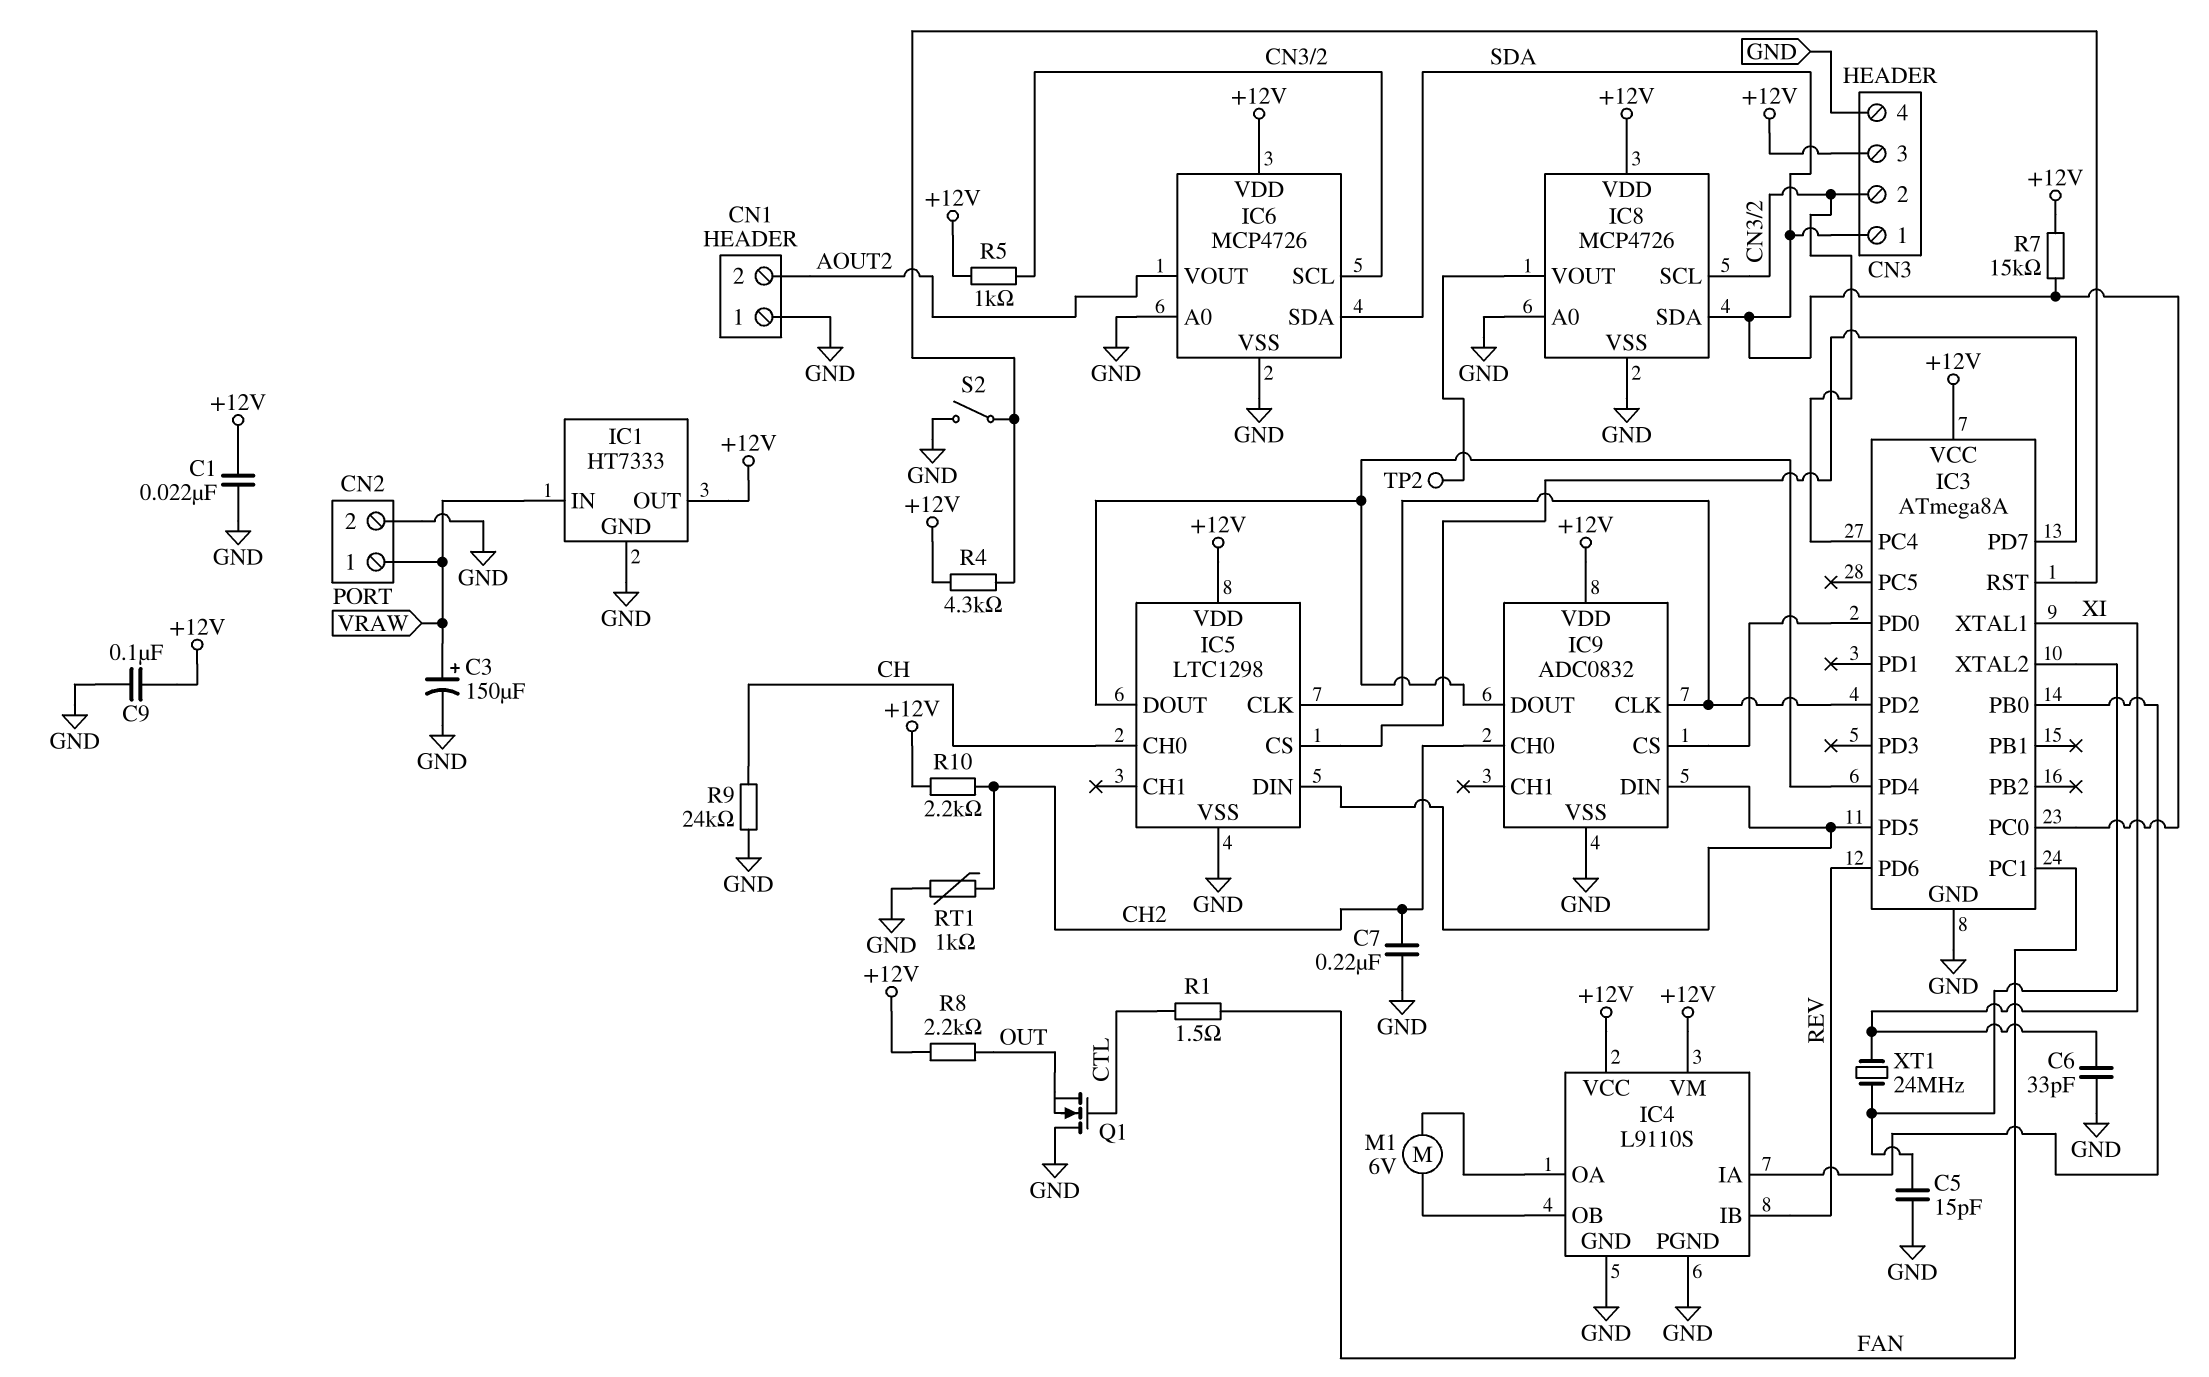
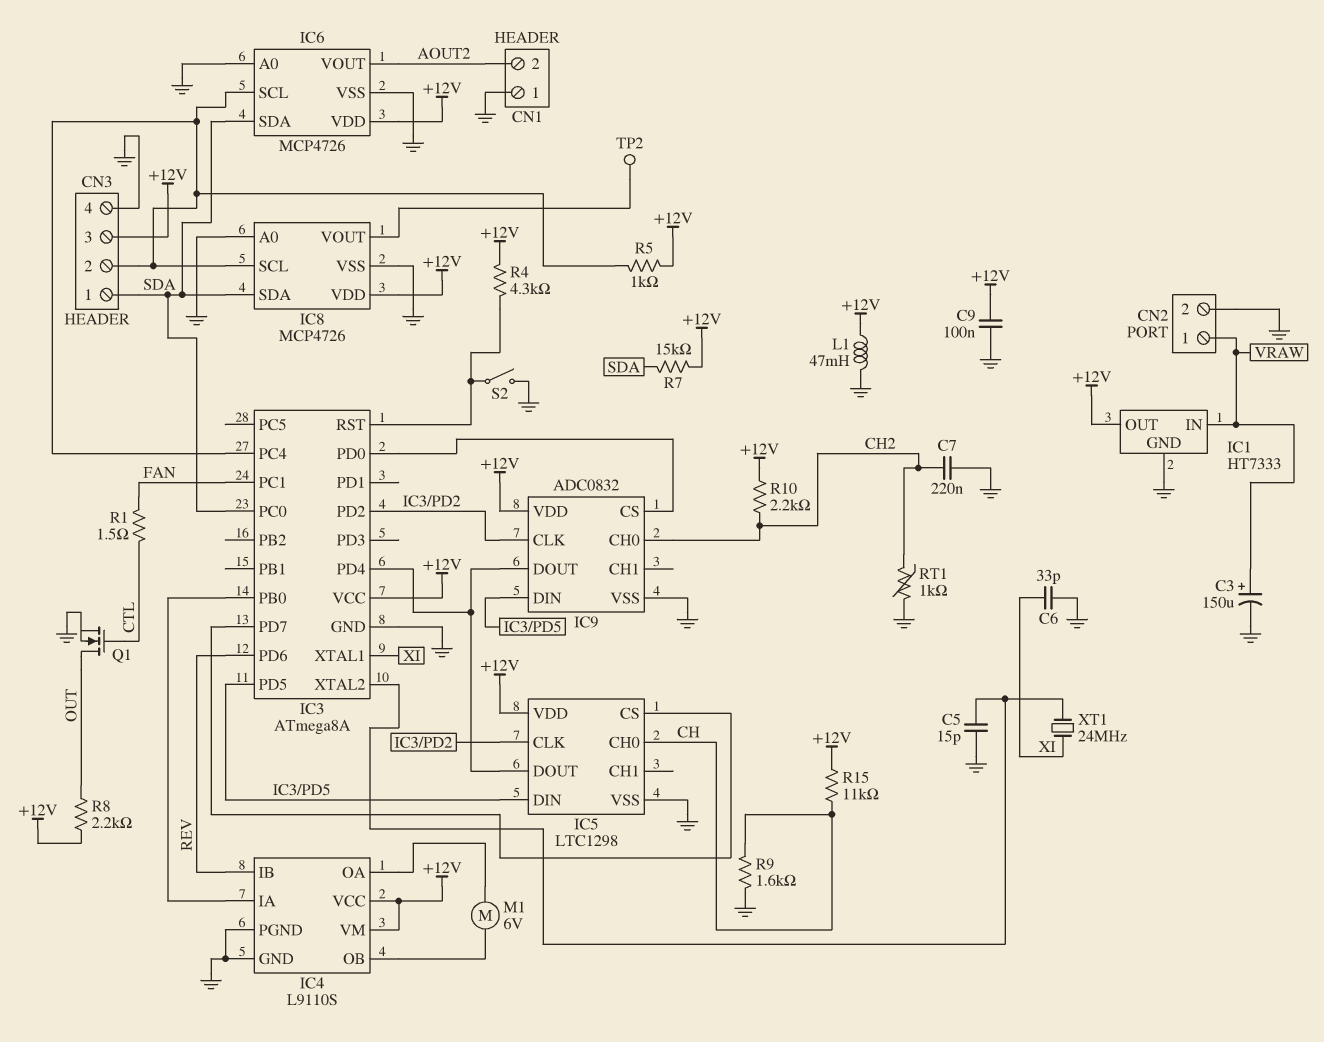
C1: 22nF (+12V, GND) -> none
L1: none -> 47mH (+12V, GND)
Q1: NMOS (G CTL, D GND, S OUT) -> NMOS (G CTL, D OUT, S GND)
R9: 24k (CH, GND) -> 1.6k (CH, GND)
R15: none -> 11k (+12V, CH)

